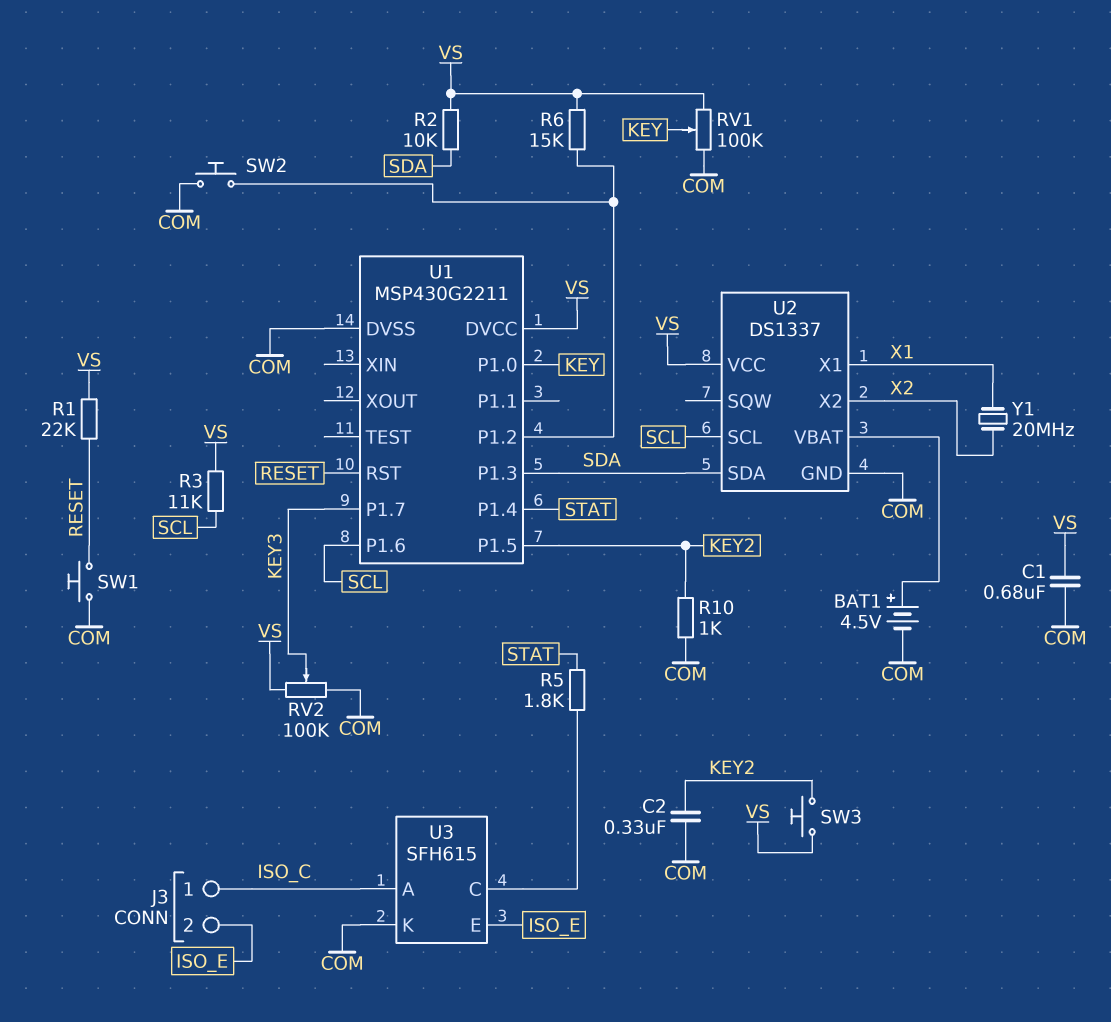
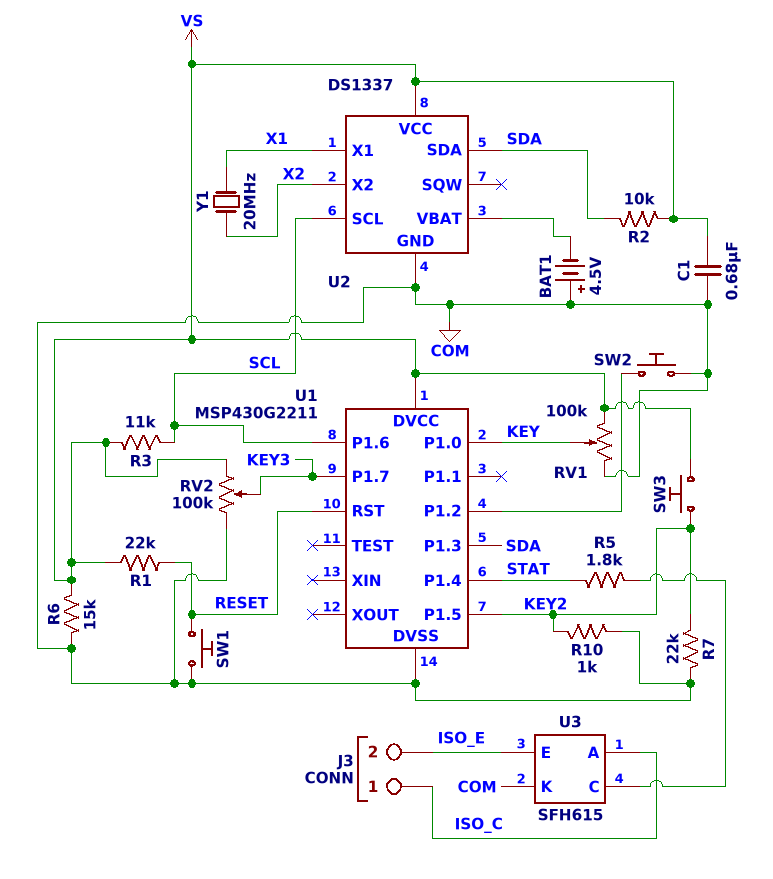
BAT1: 4.5V (plus U2/VBAT, minus COM) -> 4.5V (plus COM, minus U2/VBAT)
C2: 330nF (COM, KEY2) -> none
R6: 15k (U1/P1.2, VS) -> 15k (COM, VS)
R7: none -> 22k (COM, KEY2)

